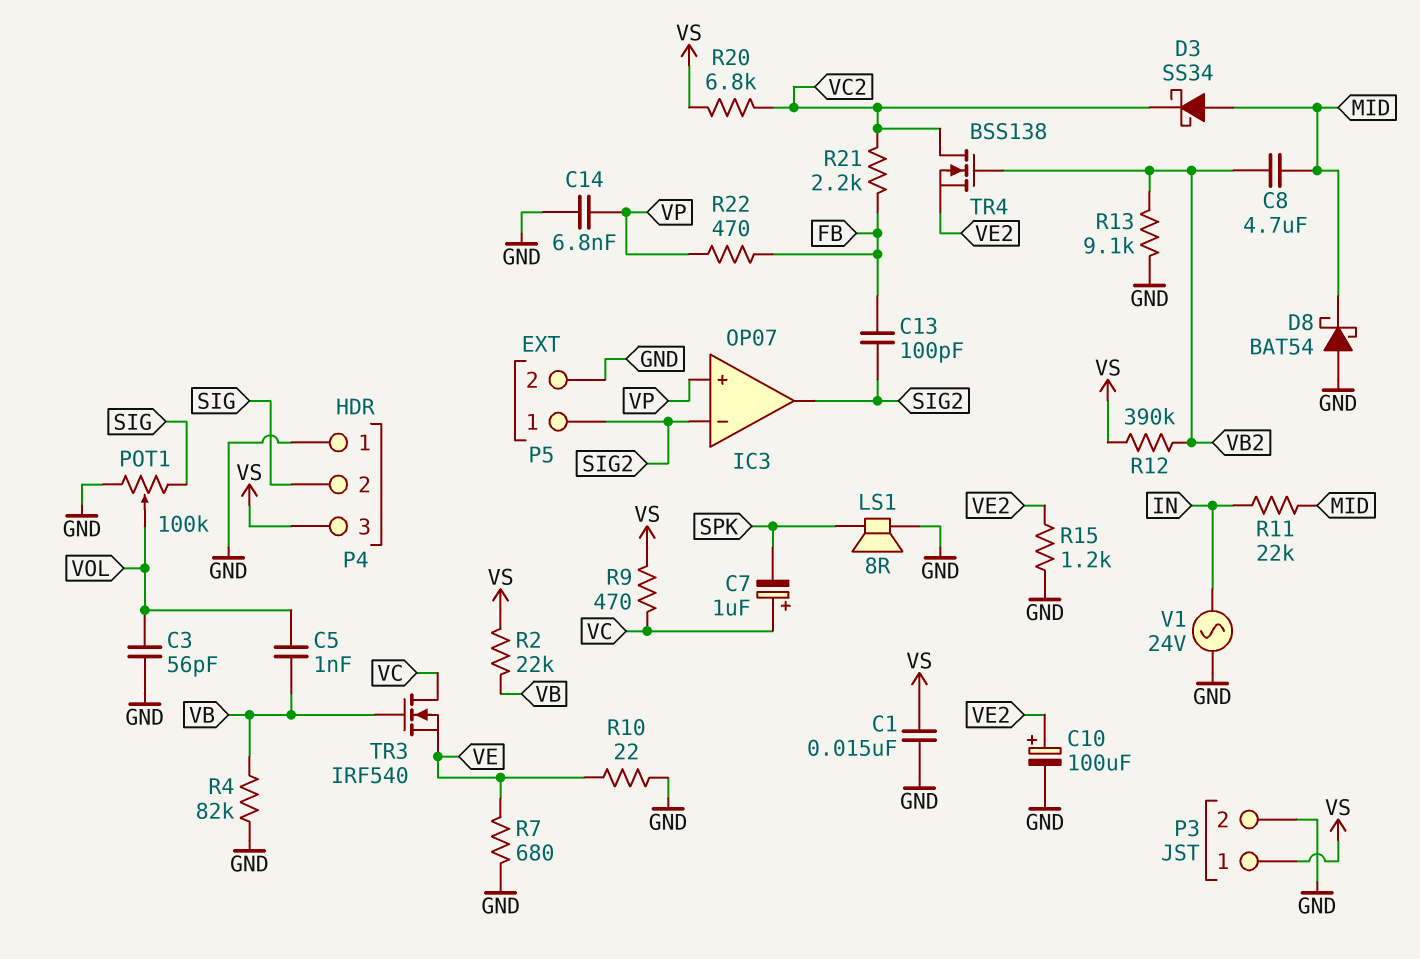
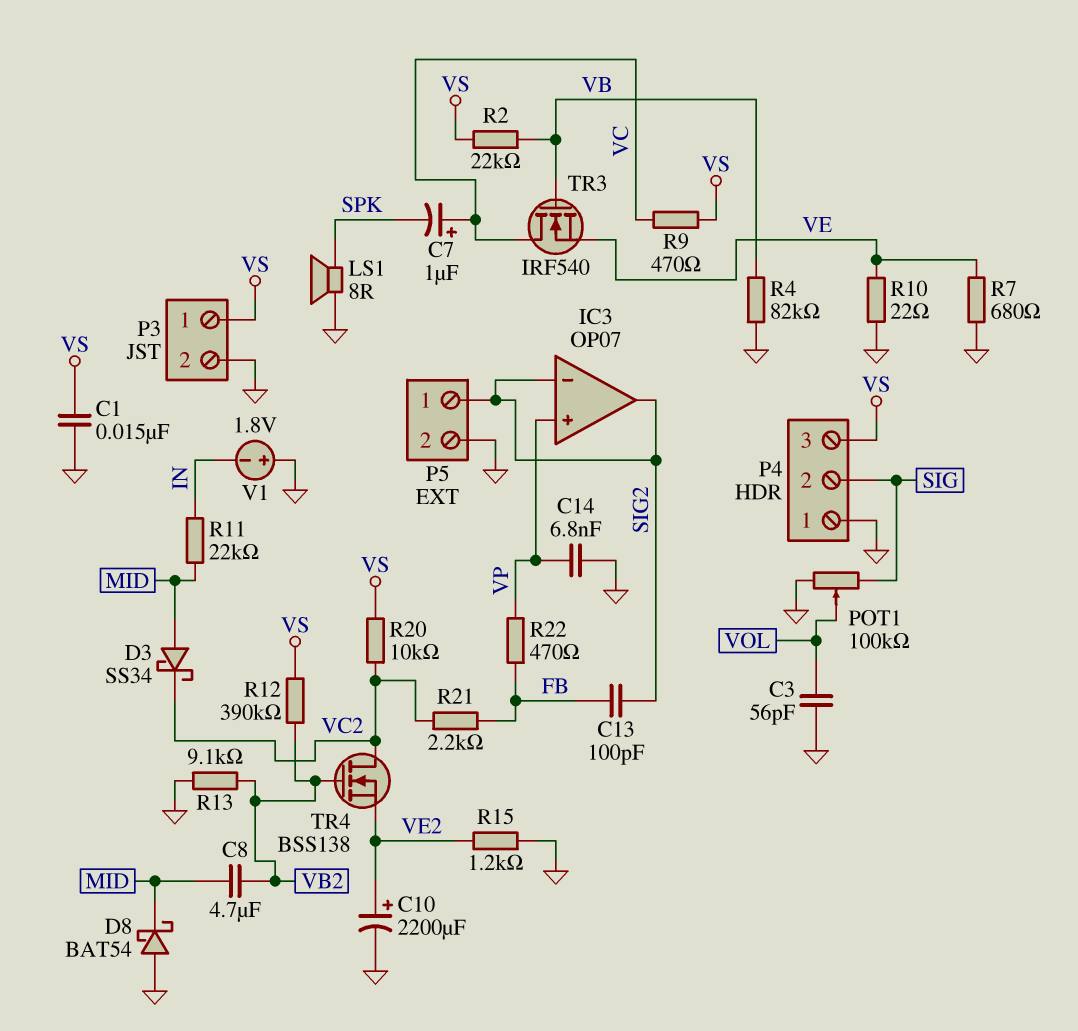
C5: 1nF (VB, VOL) -> none
C10: 100uF (plus VE2, minus GND) -> 2200uF (plus VE2, minus GND)
R20: 6.8k (VC2, VS) -> 10k (VC2, VS)
V1: AC 24V (GND, IN) -> 1.8V (plus GND, minus IN)

